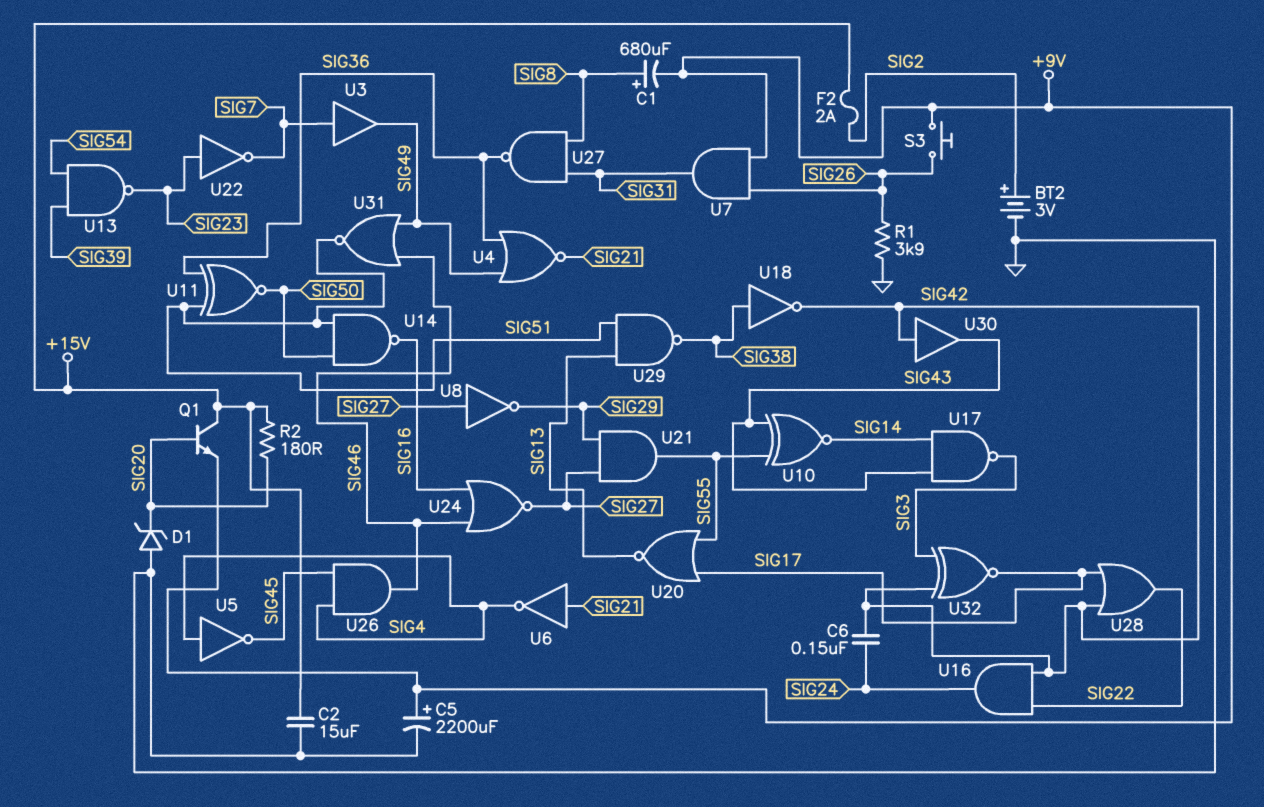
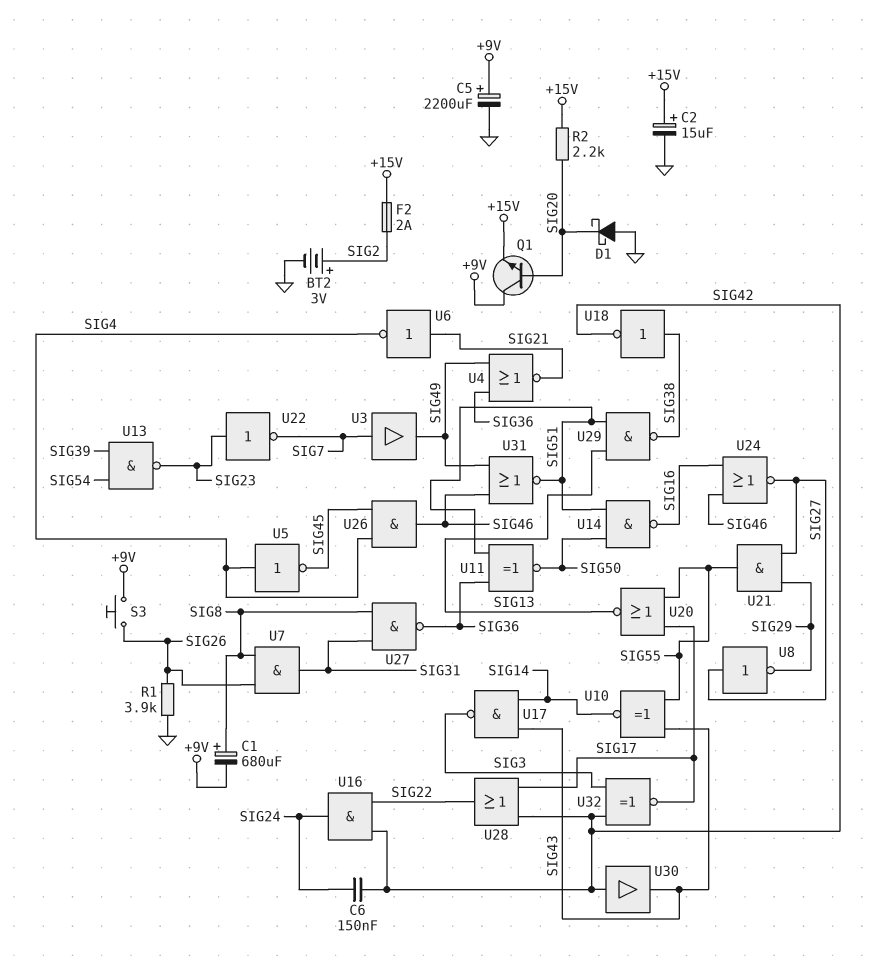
C2: 15uF (+15V, GND) -> 15uF (plus +15V, minus GND)
D1: zener (A GND, K SIG20) -> schottky (A GND, K SIG20)
Q1: NPN (B SIG20, C +15V, E +9V) -> NPN (B SIG20, C +9V, E +15V)
R2: 180 (+15V, SIG20) -> 2.2k (+15V, SIG20)
U7: AND (in +9V, in SIG26, out SIG31) -> AND (in SIG8, in SIG26, out SIG31)

